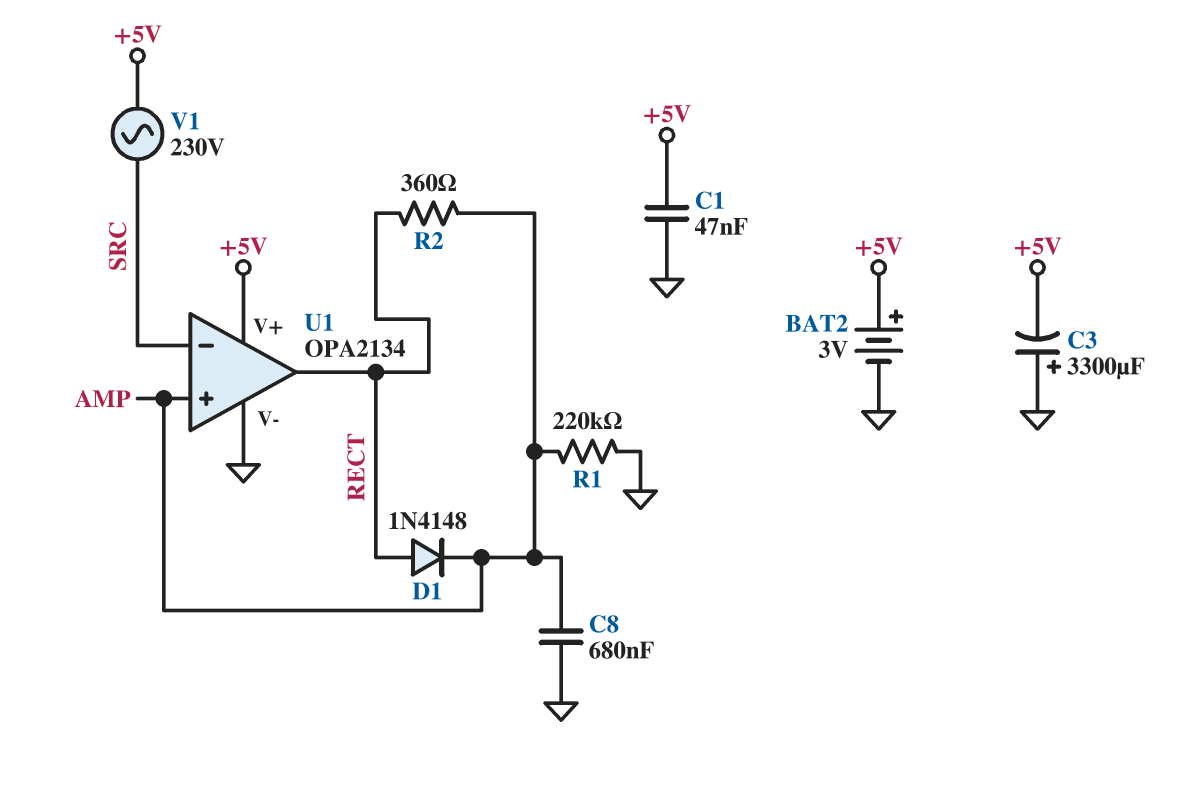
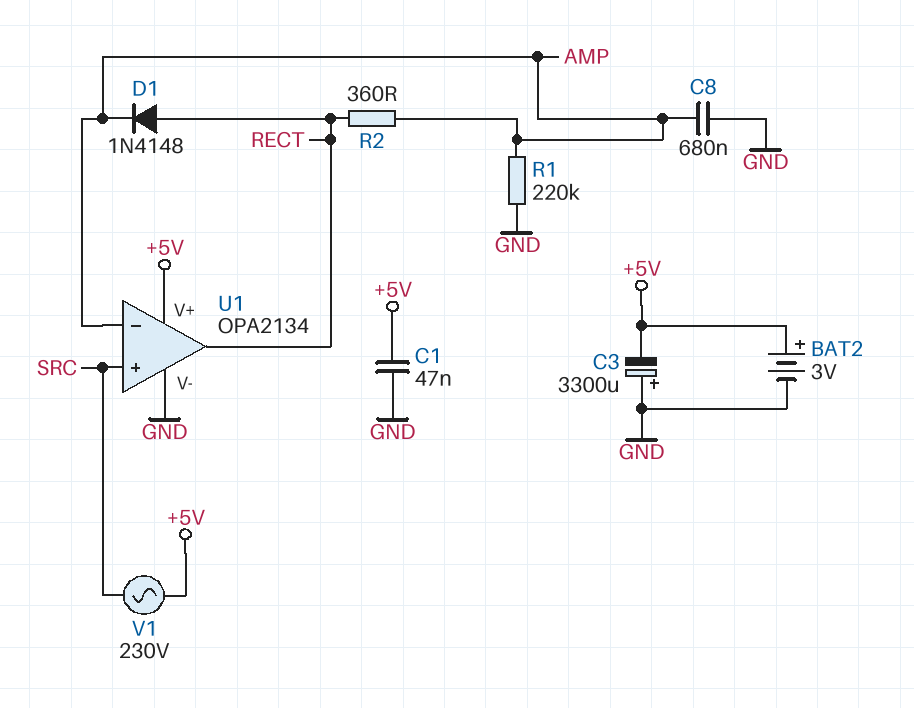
U1 pin in+: AMP -> SRC
U1 pin in-: SRC -> AMP

